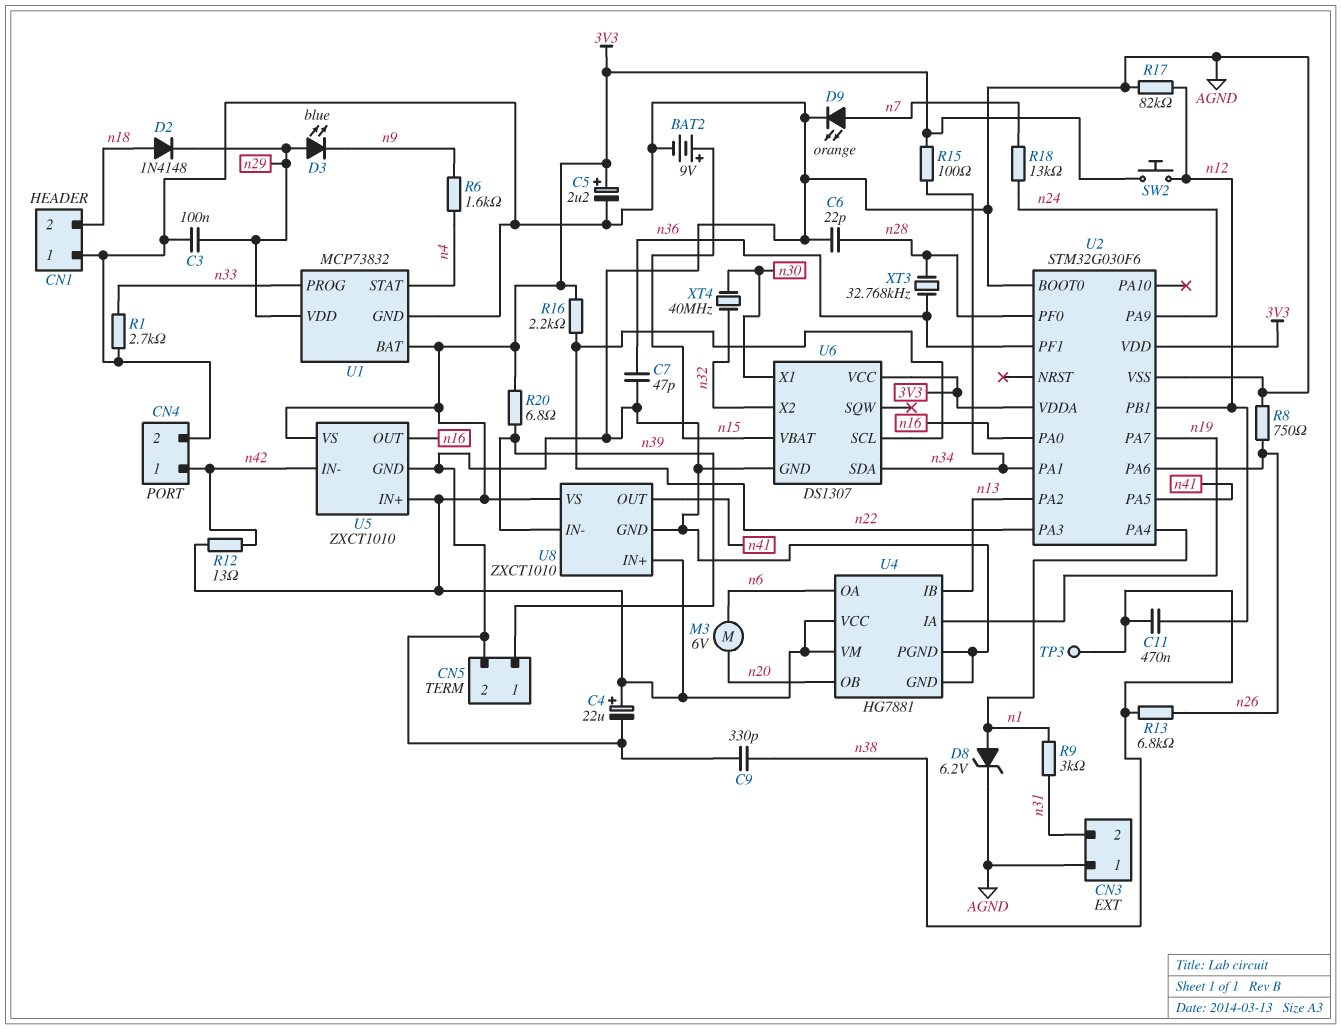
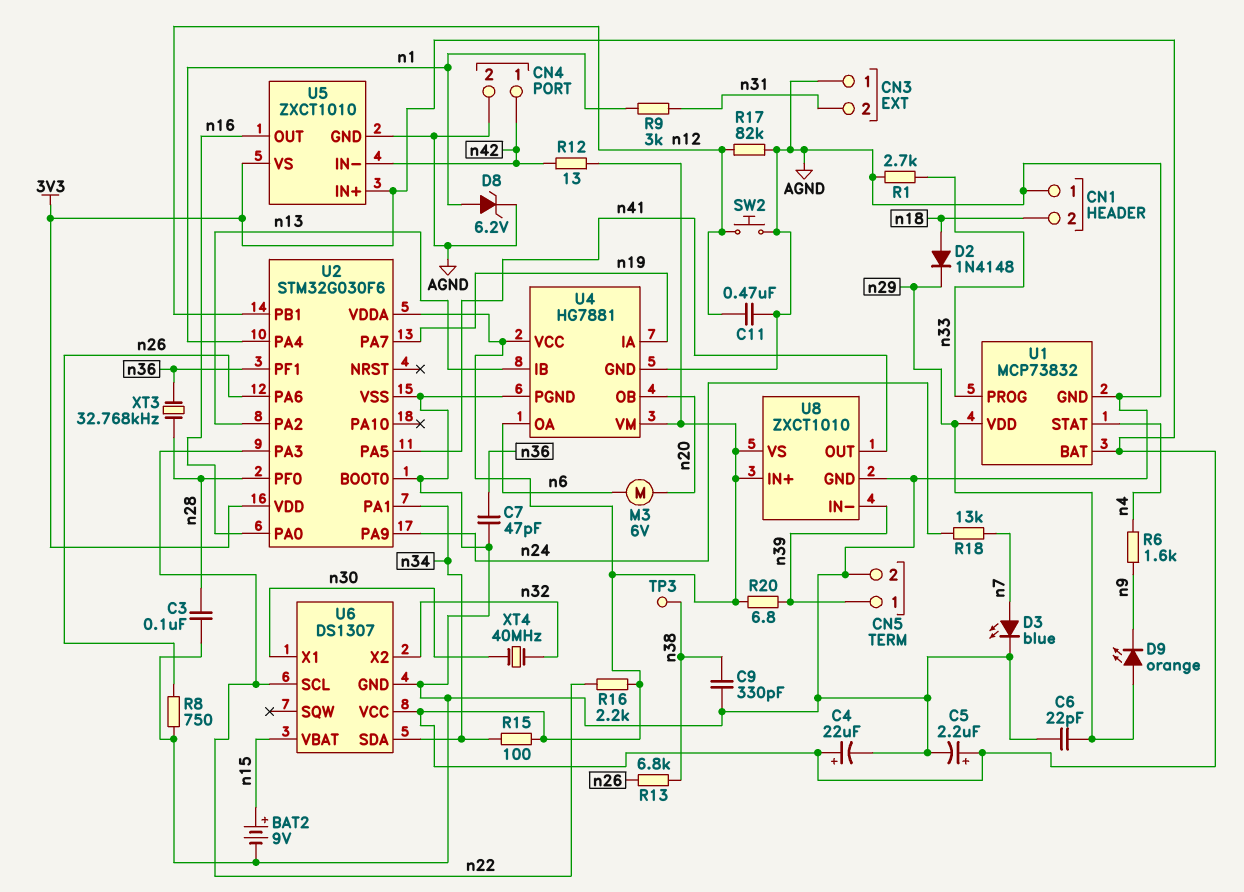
C3: 100nF (AGND, n29) -> 100nF (AGND, n28)
C6: 22pF (AGND, n28) -> 22pF (AGND, n29)
C11: 470nF (n12, n38) -> 470nF (AGND, n12)
D3: LED blue (A n29, K n9) -> LED blue (A n7, K AGND)
D9: LED orange (A n7, K AGND) -> LED orange (A n29, K n9)
SW2: button (3V3, n12) -> button (AGND, n12)

